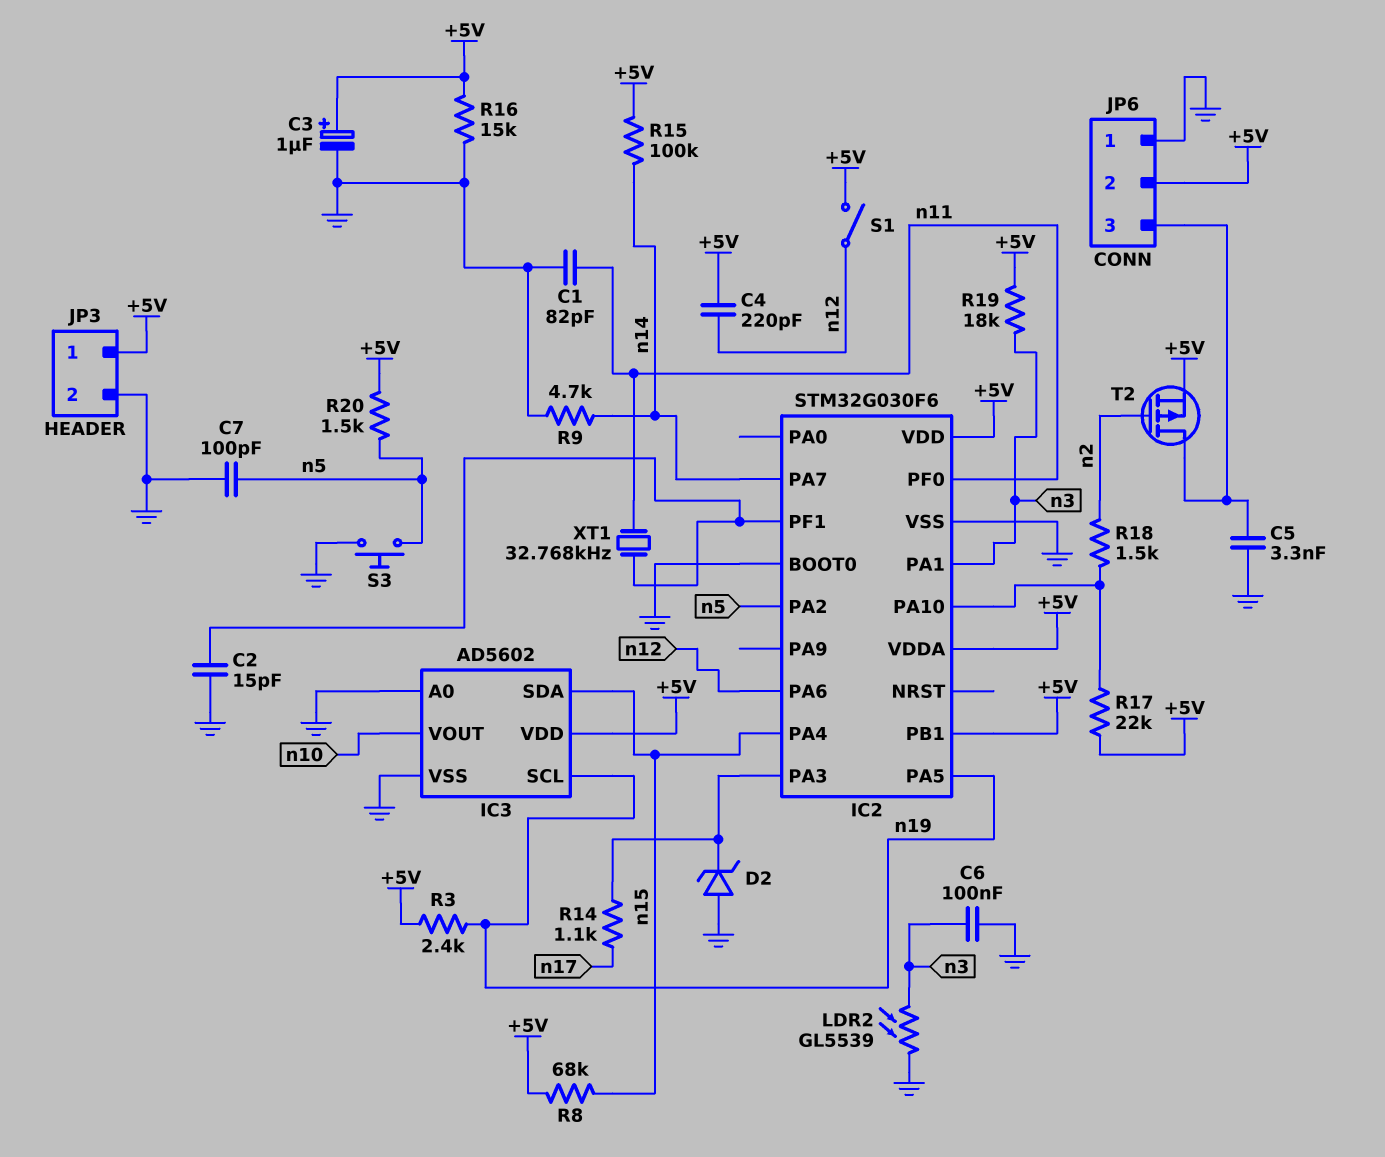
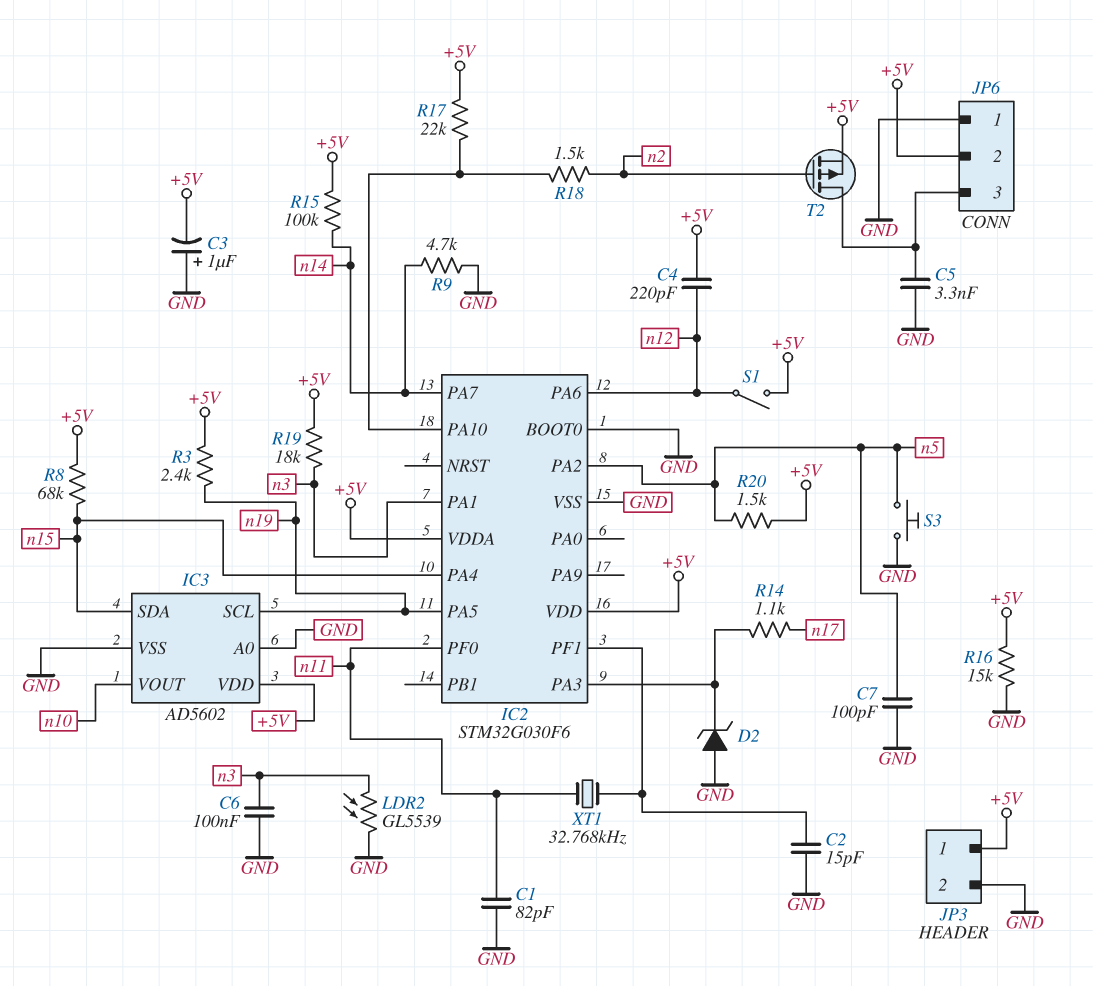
C3: 1uF (plus +5V, minus GND) -> 1uF (plus GND, minus +5V)
IC2 pin PB1: +5V -> none

